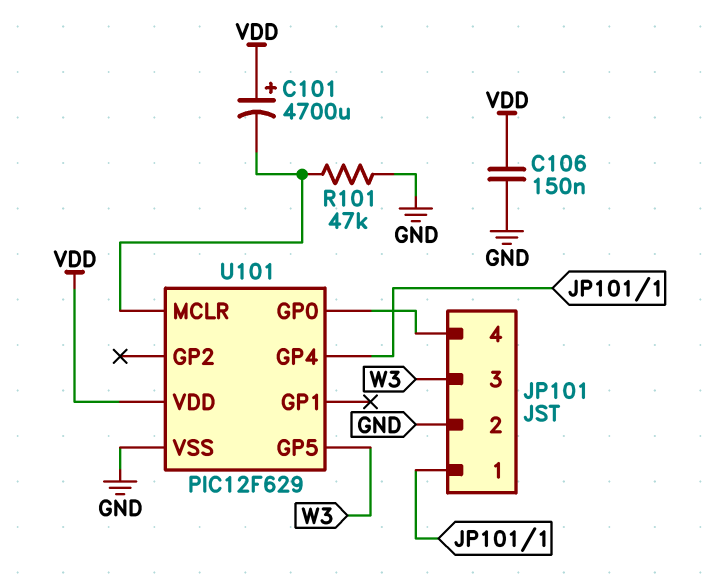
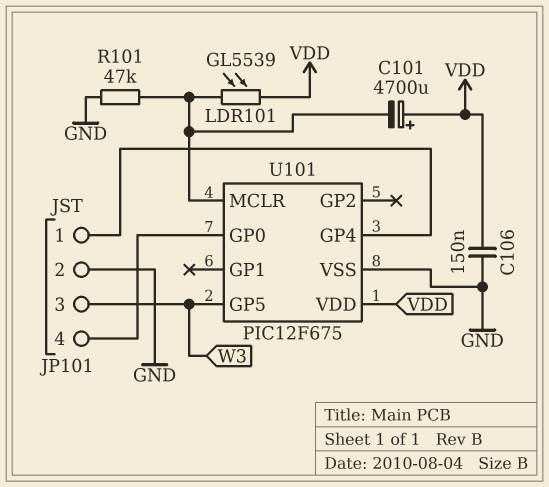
LDR101: none -> GL5539 (U101/MCLR, VDD)
U101: PIC12F629 -> PIC12F675

